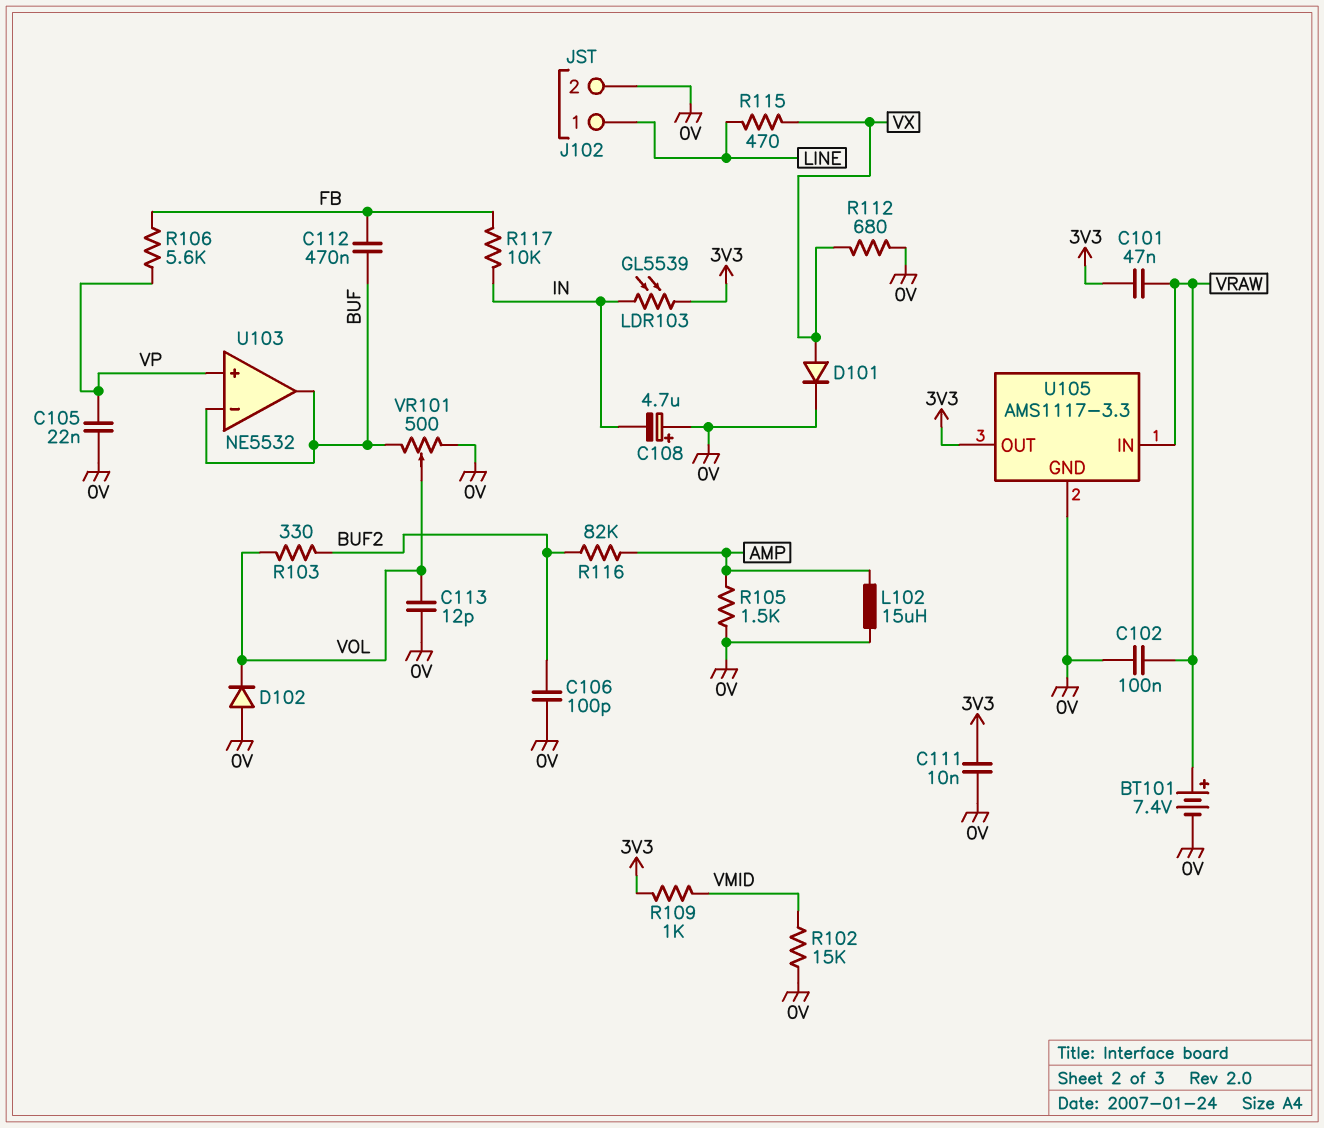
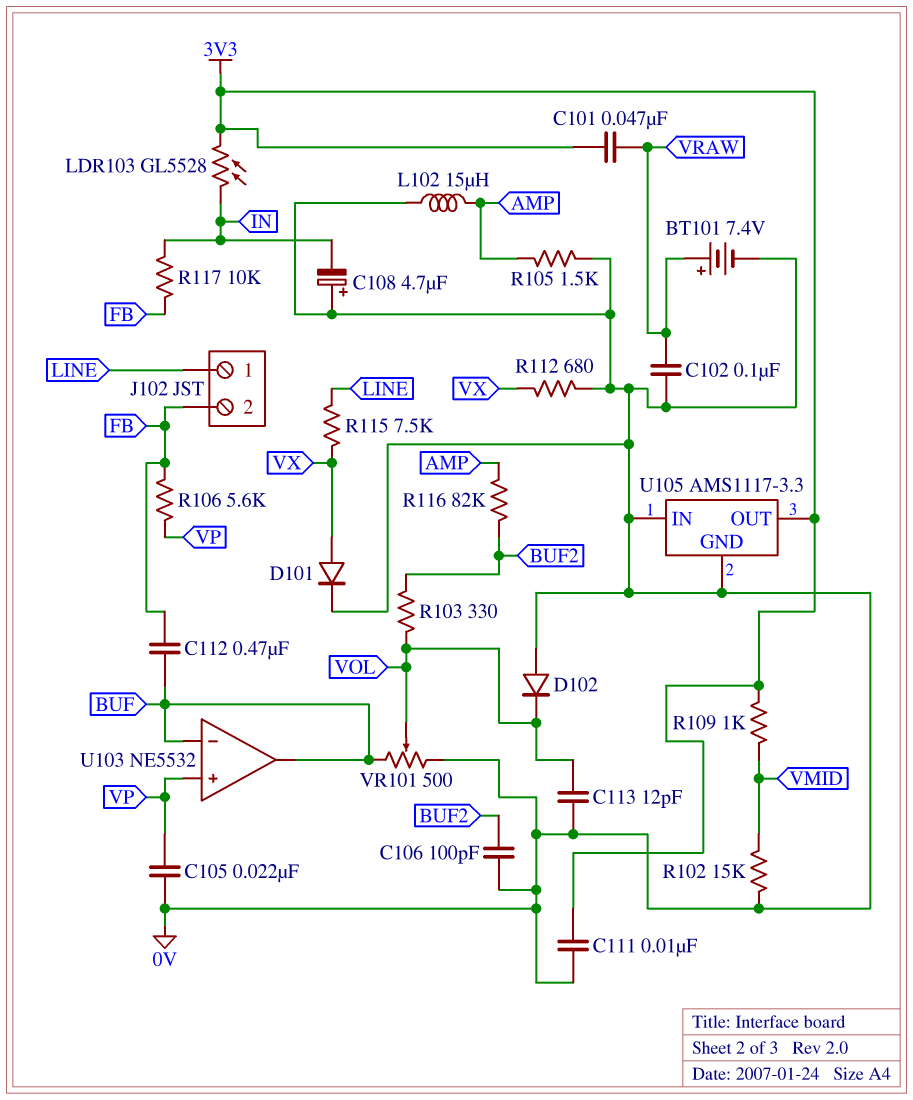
J102 pin 2: 0V -> FB
LDR103: GL5539 (3V3, IN) -> GL5528 (3V3, IN)
R115: 470 (LINE, VX) -> 7.5k (LINE, VX)
U105 pin IN: VRAW -> 0V

